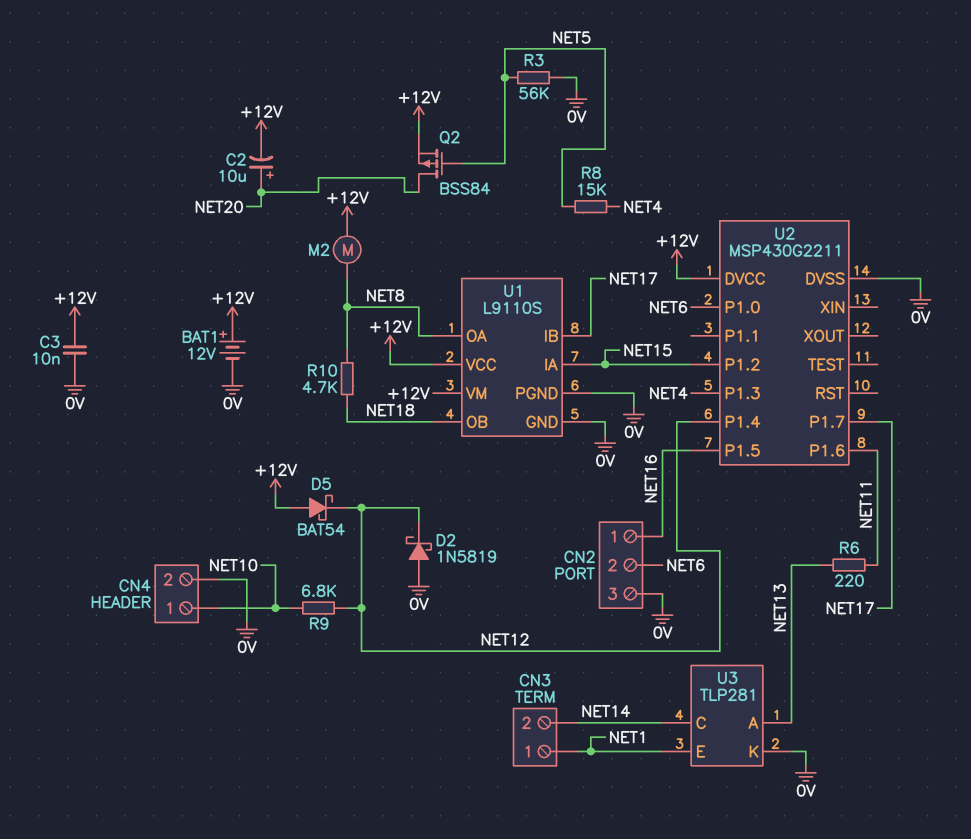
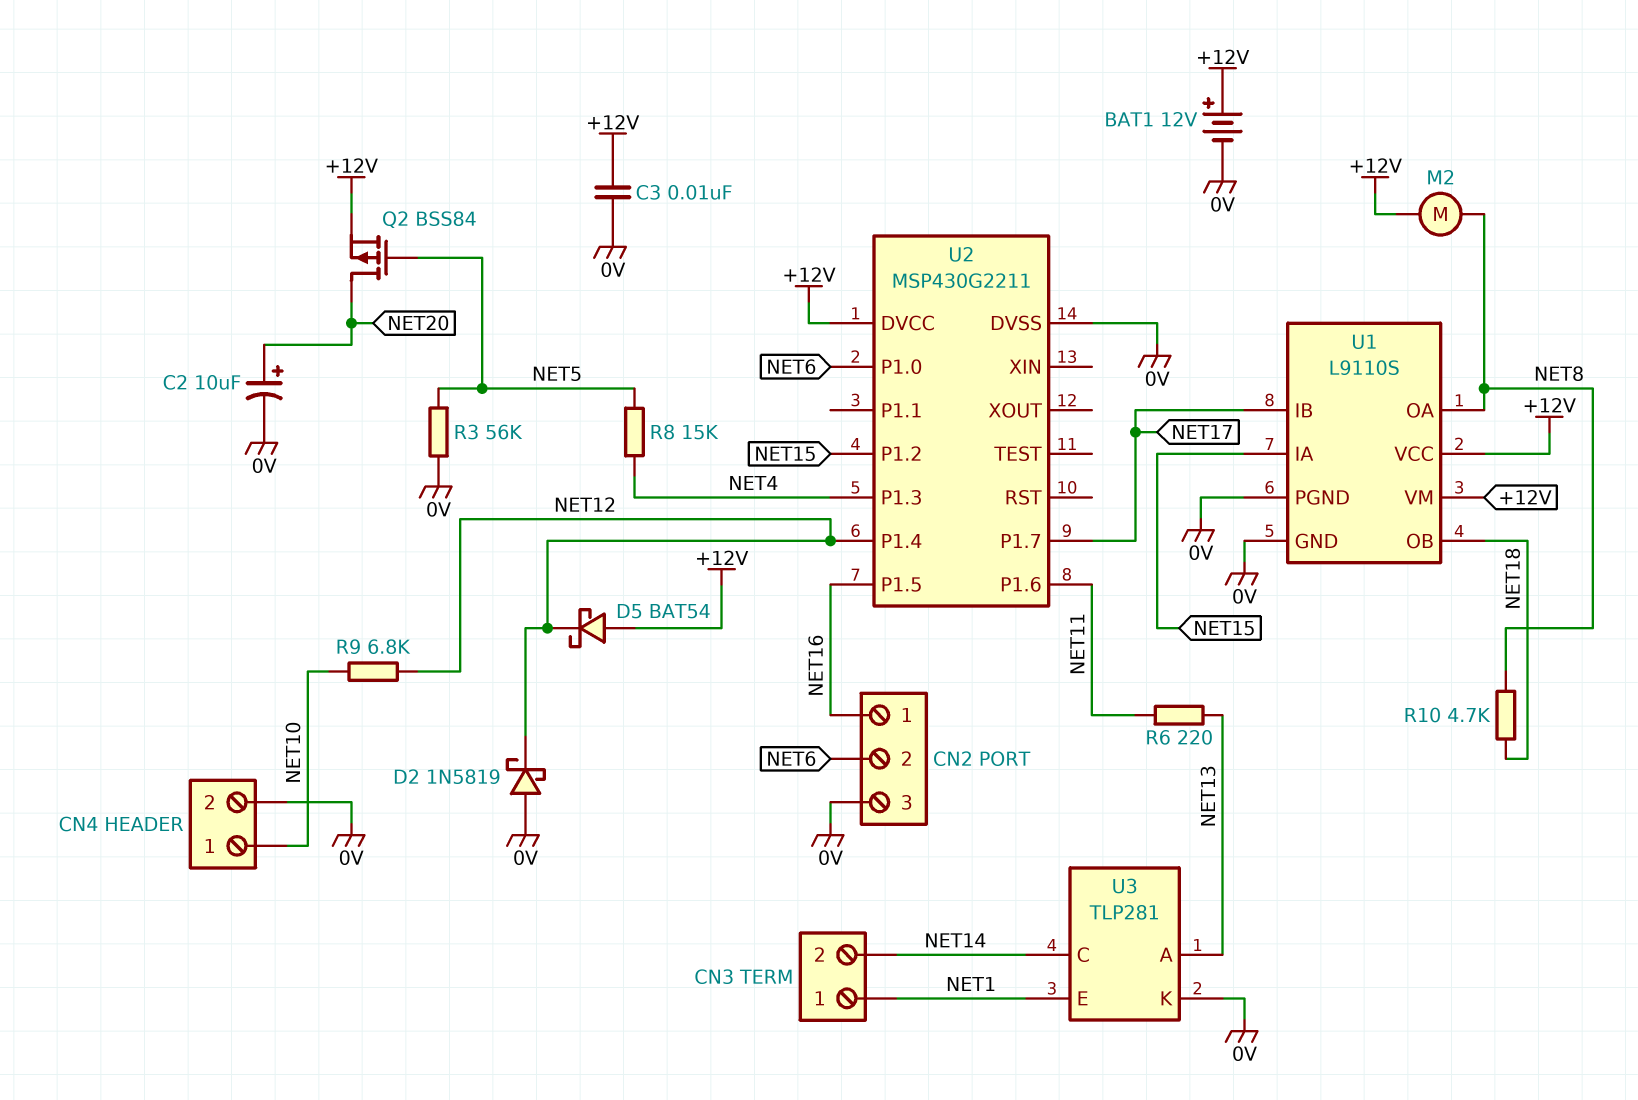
C2: 10uF (plus NET20, minus +12V) -> 10uF (plus NET20, minus 0V)

